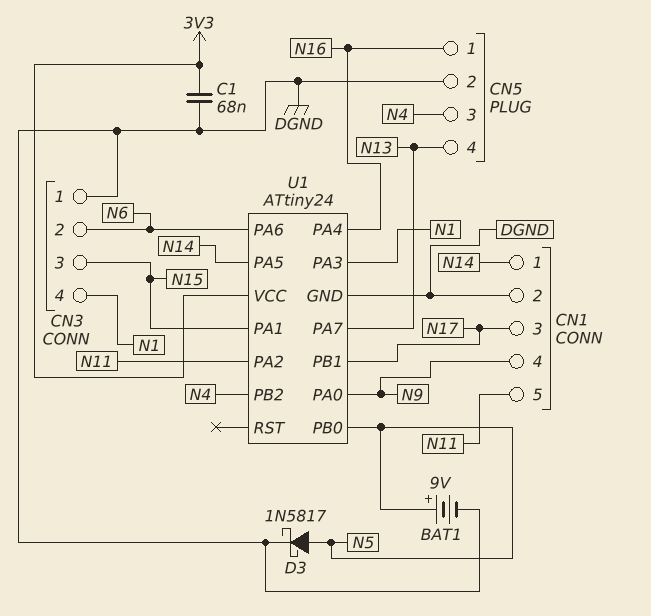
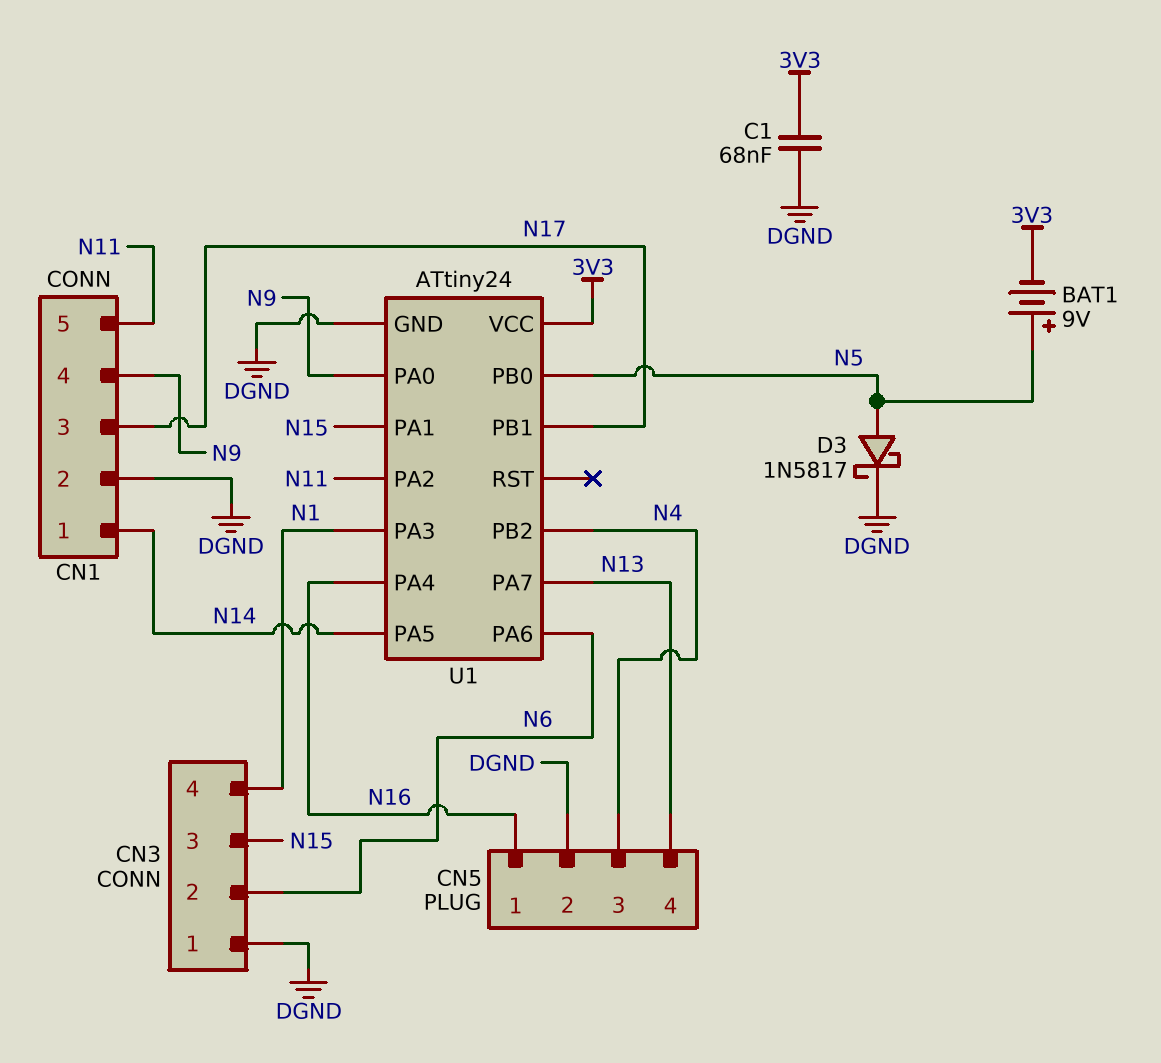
BAT1: 9V (plus N5, minus DGND) -> 9V (plus N5, minus 3V3)

